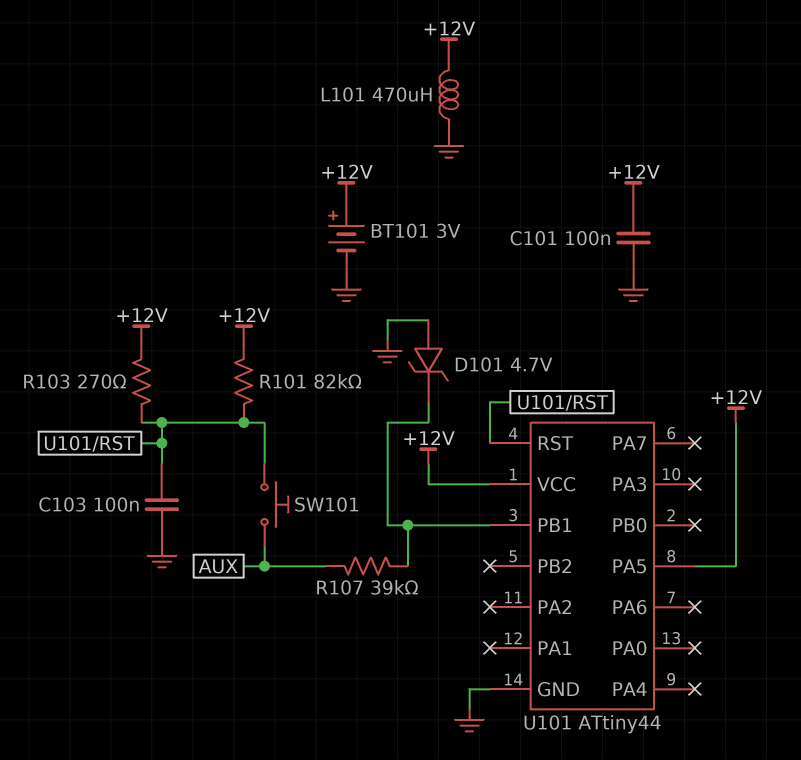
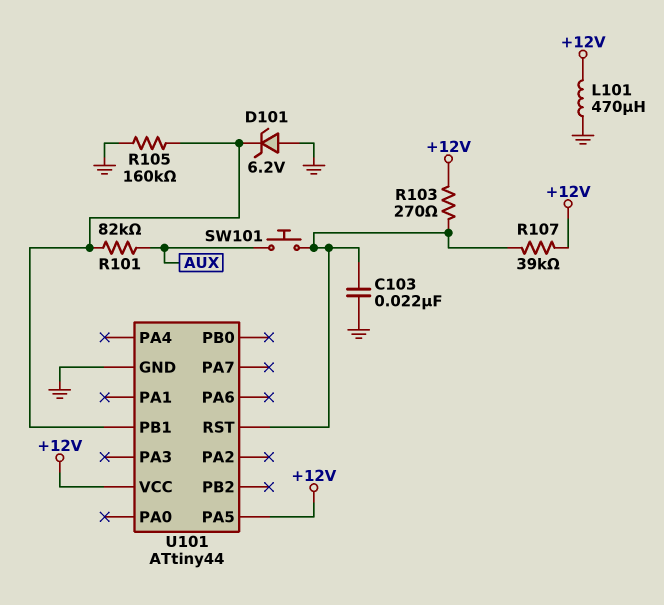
BT101: 3V (plus +12V, minus GND) -> none
C101: 100nF (+12V, GND) -> none
C103: 100nF (GND, U101/RST) -> 22nF (GND, U101/RST)
D101: zener 4.7V (A GND, K U101/PB1) -> zener 6.2V (A GND, K U101/PB1)
R101: 82k (+12V, U101/RST) -> 82k (AUX, U101/PB1)
R105: none -> 160k (GND, U101/PB1)
R107: 39k (AUX, U101/PB1) -> 39k (+12V, U101/RST)

